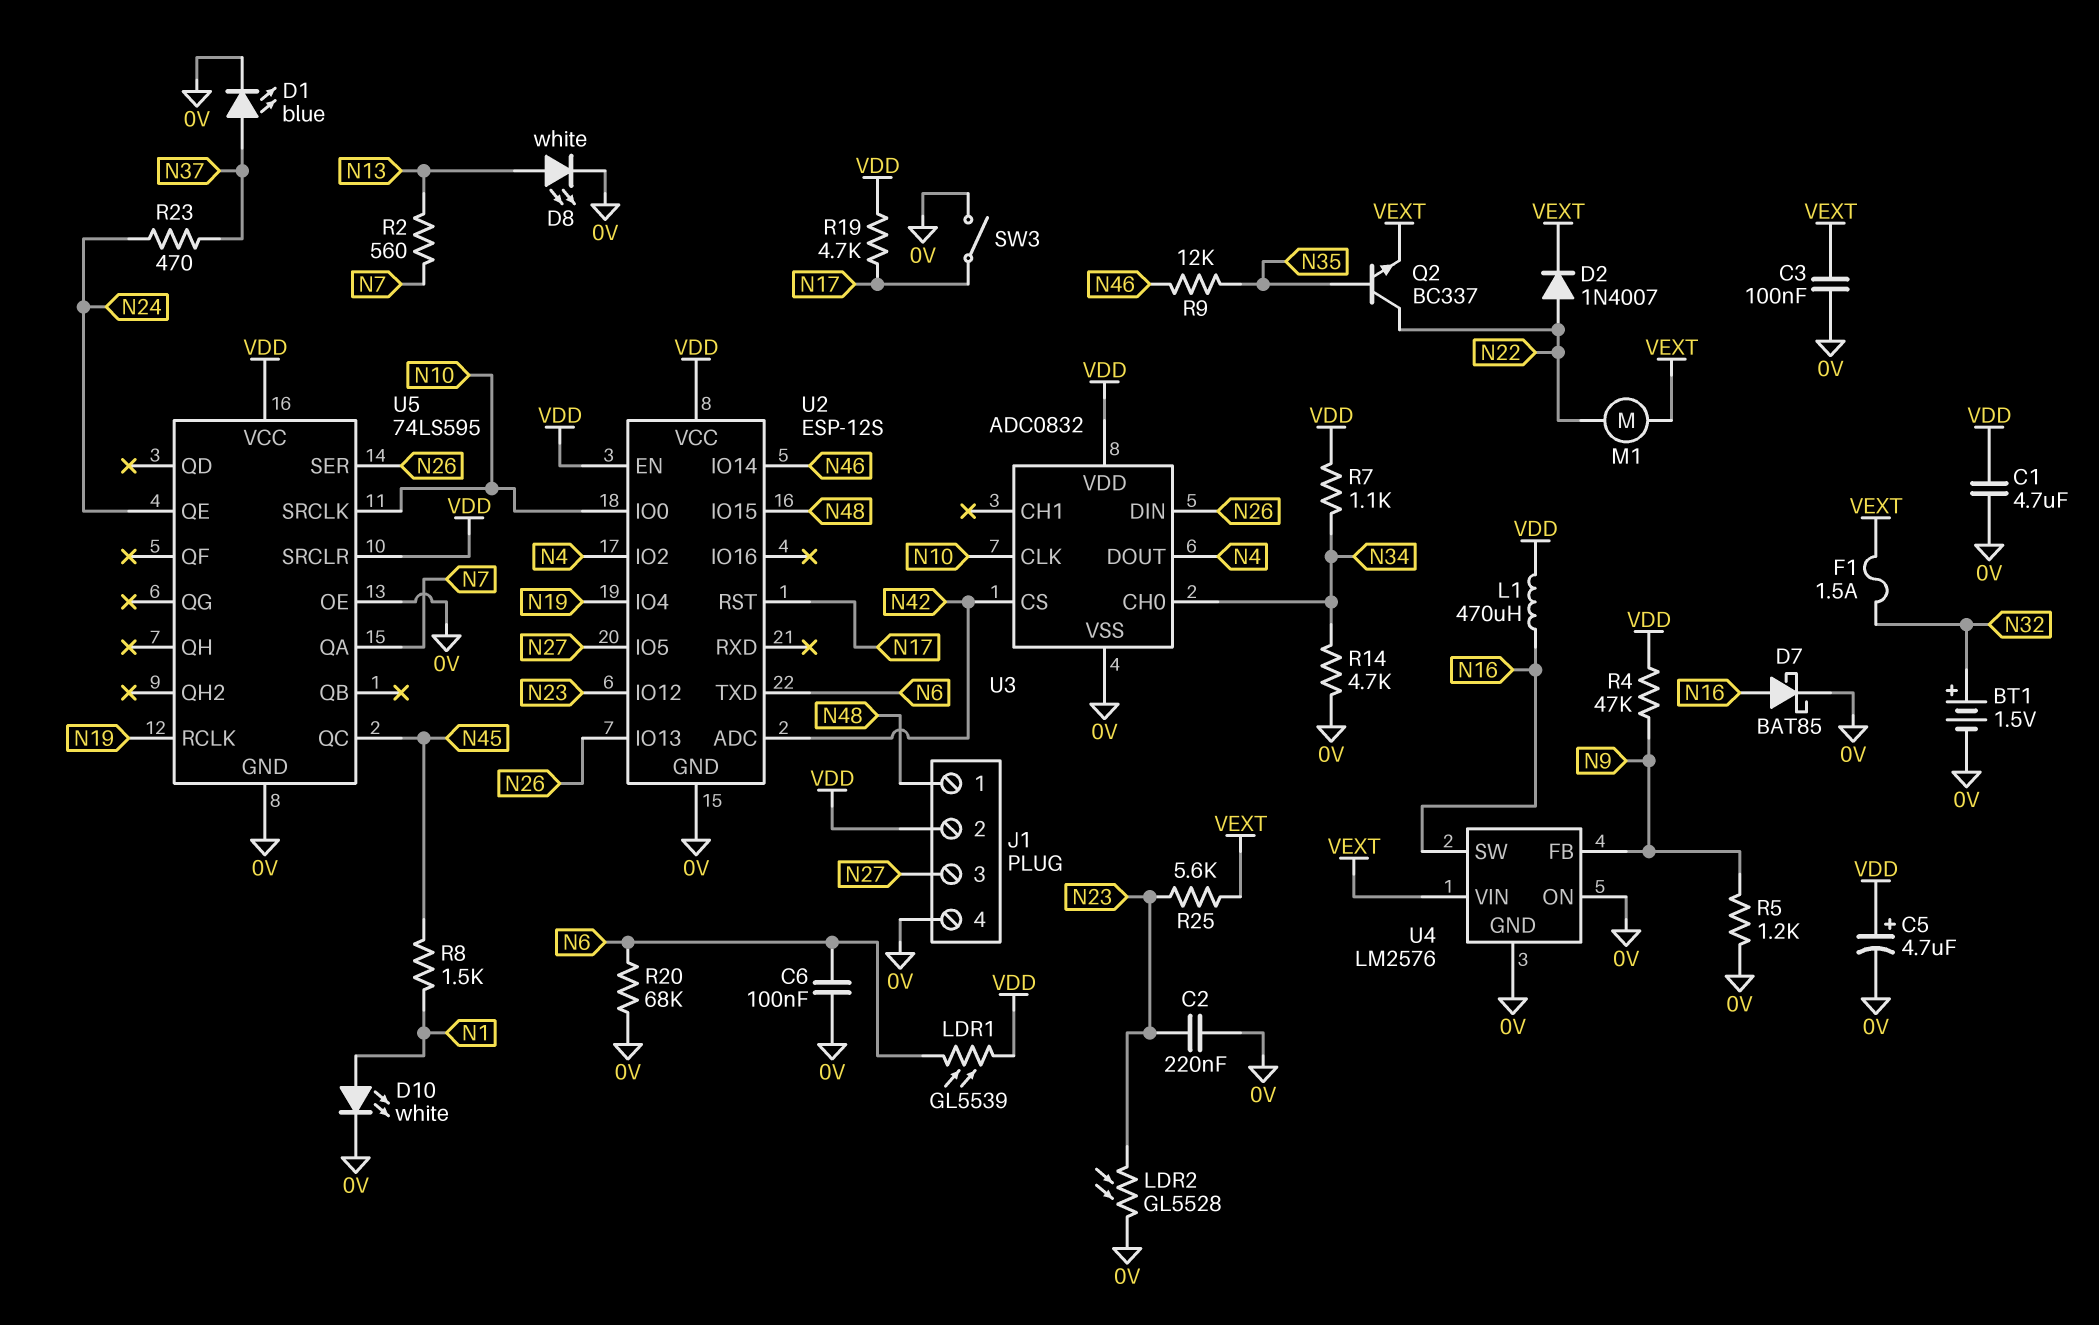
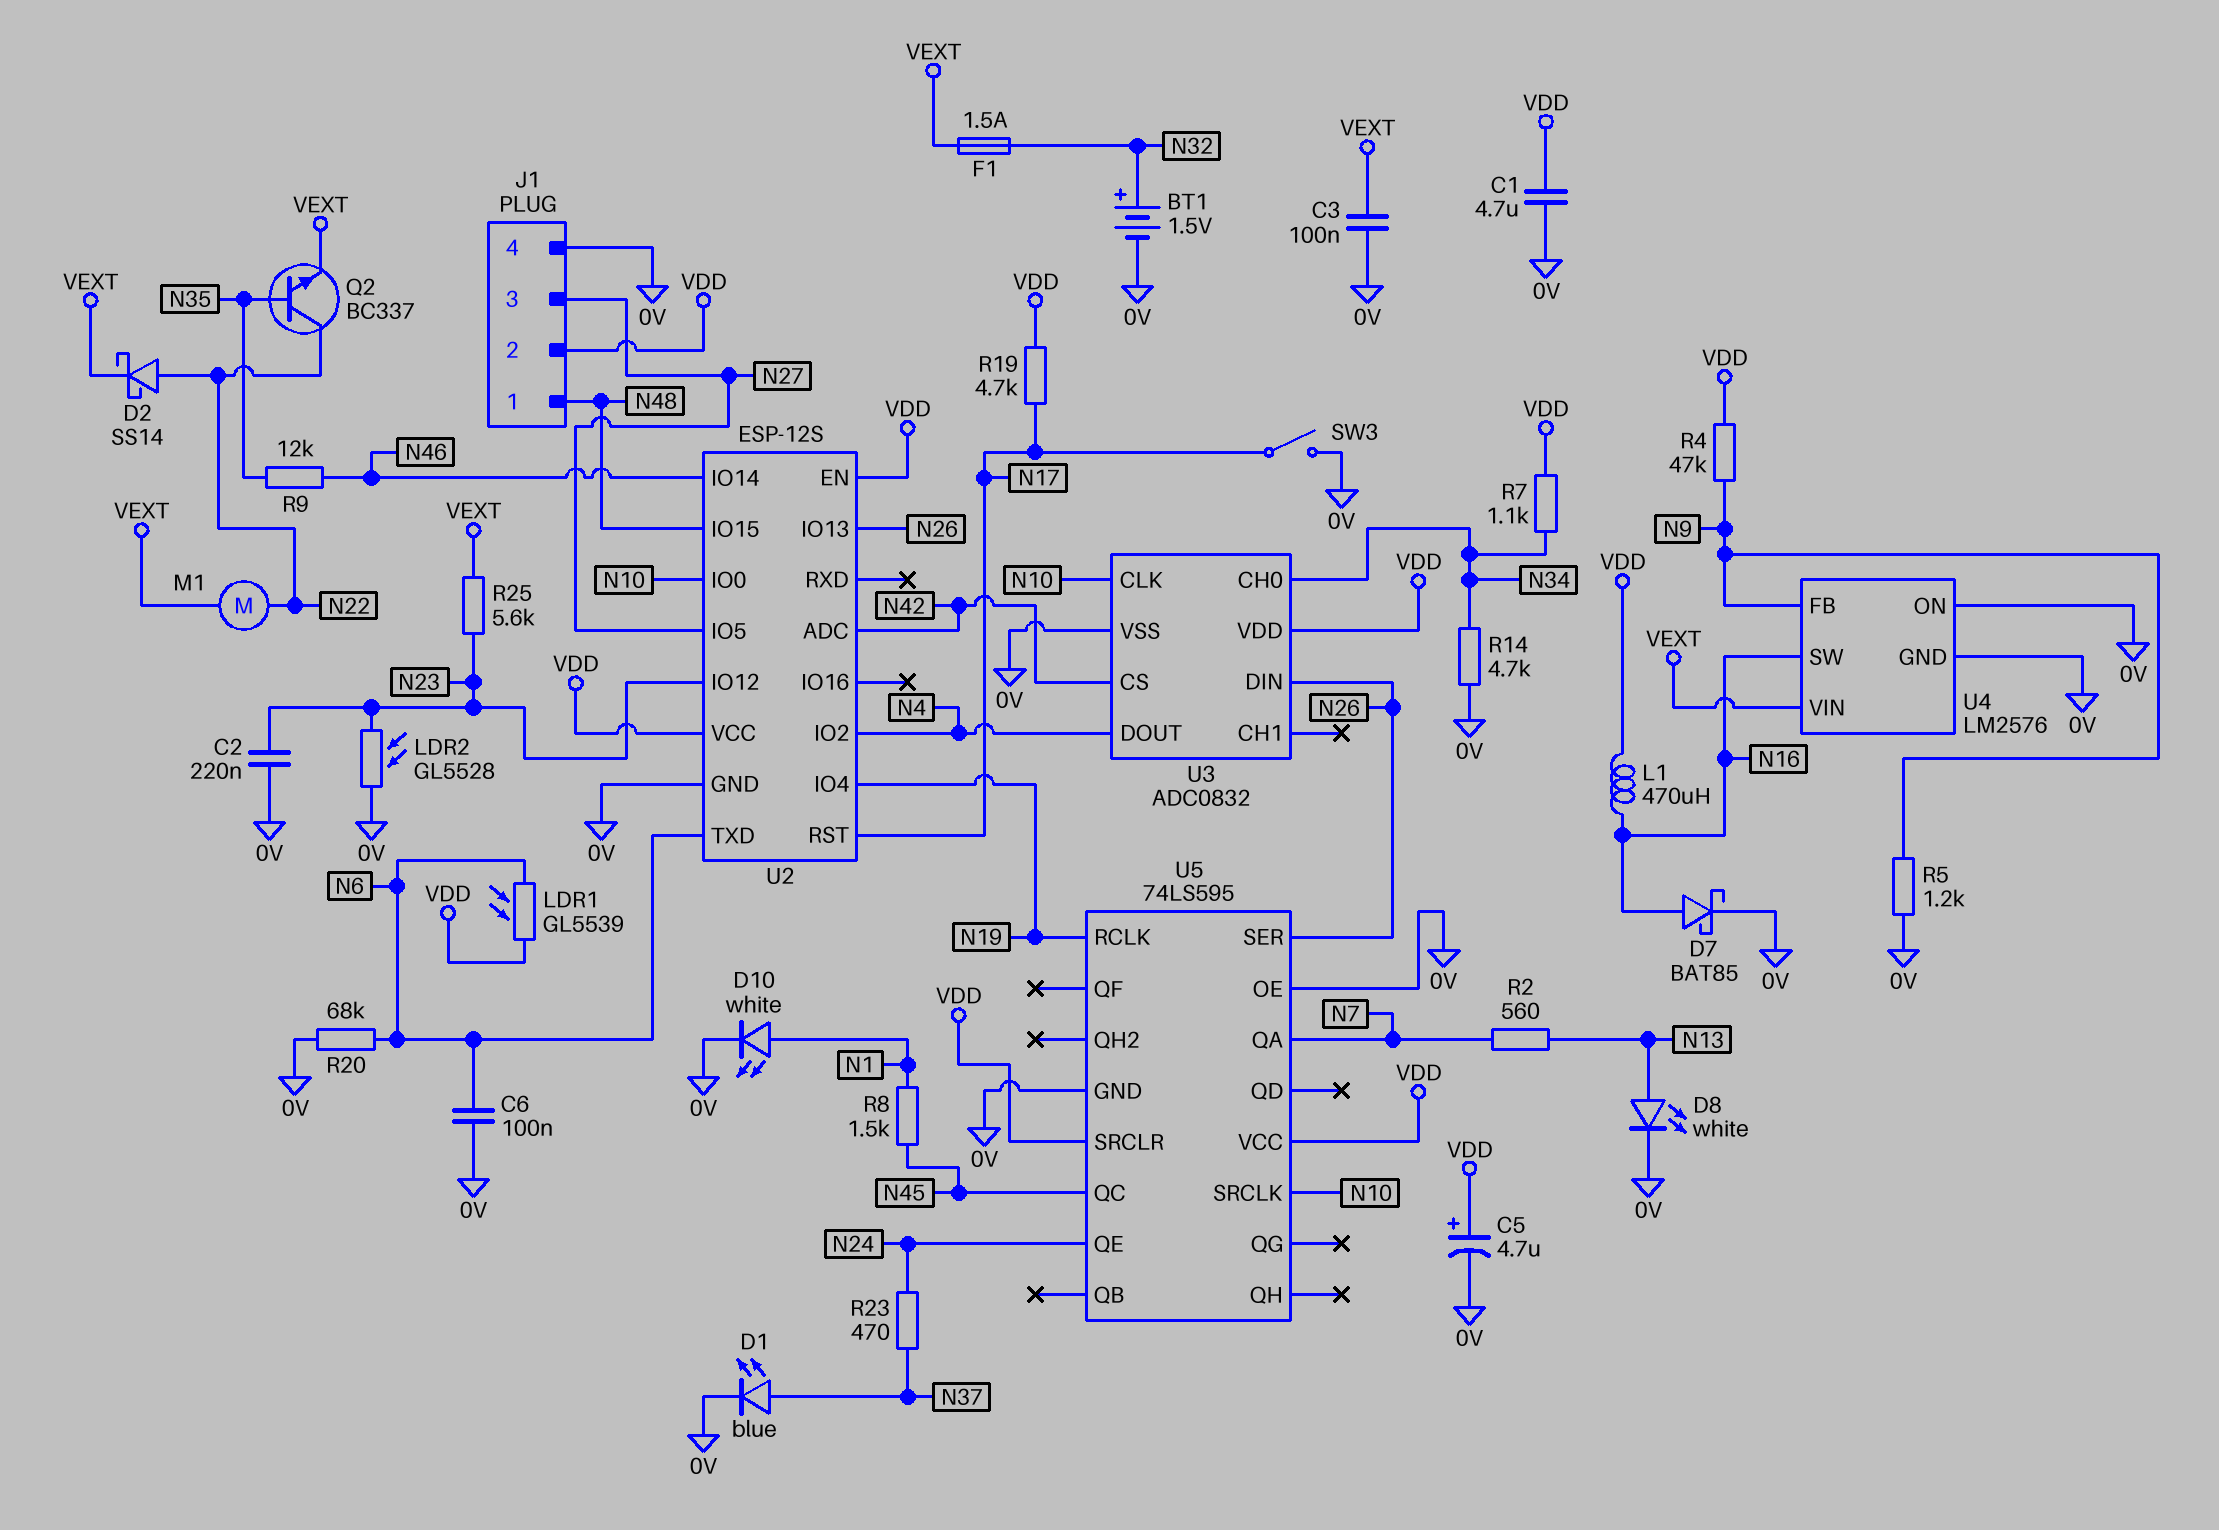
D2: diode 1N4007 (A N22, K VEXT) -> schottky SS14 (A N22, K VEXT)

